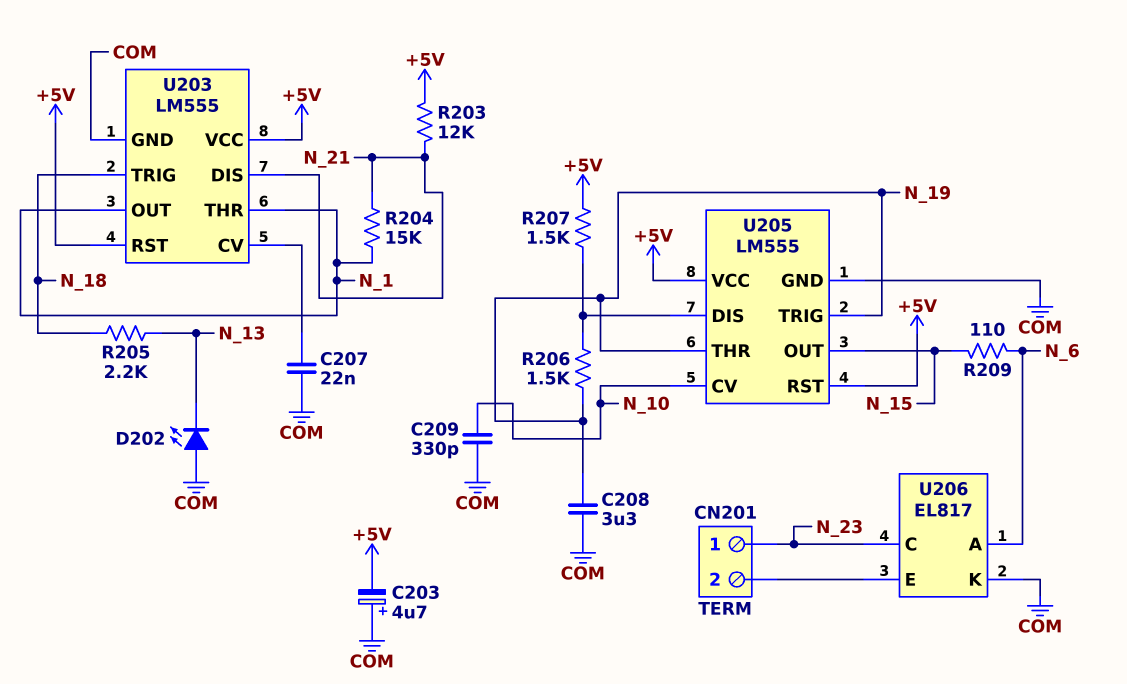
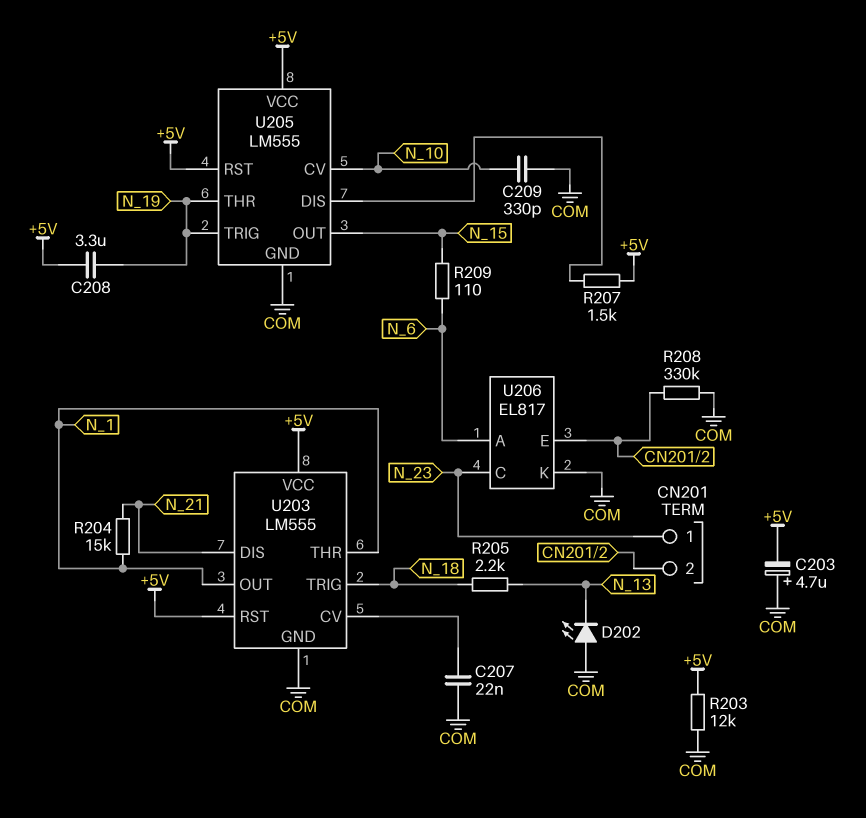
C208: 3.3uF (COM, N_19) -> 3.3uF (+5V, N_19)
R203: 12k (+5V, N_21) -> 12k (+5V, COM)
R206: 1.5k (N_19, U205/DIS) -> none
R208: none -> 330k (CN201/2, COM)

